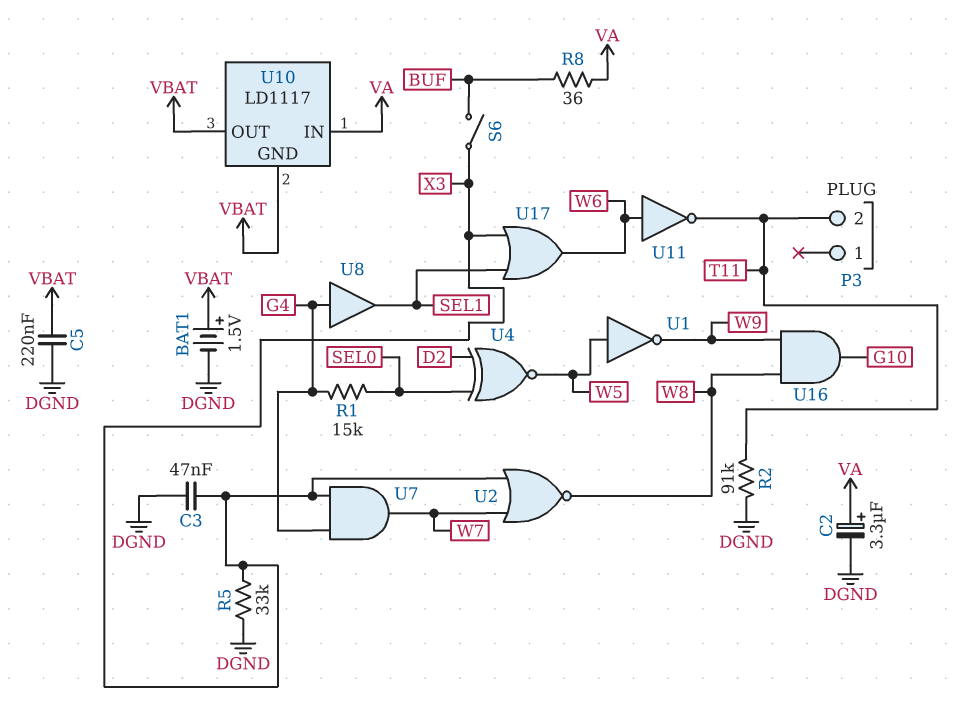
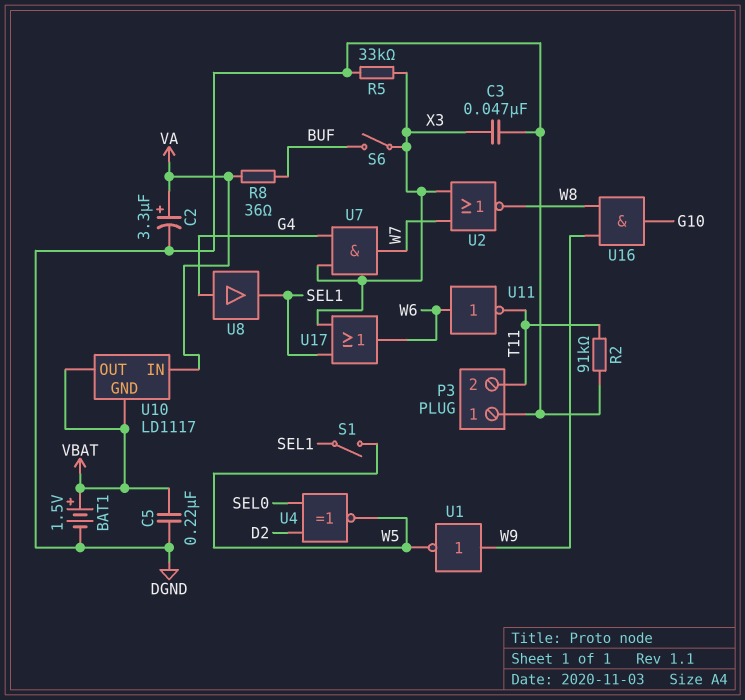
P3 pin 1: none -> DGND
R1: 15k (G4, SEL0) -> none
S1: none -> switch (SEL1, W5)
U1: NOT (in W5, out W9) -> NOT (in W9, out W5)

